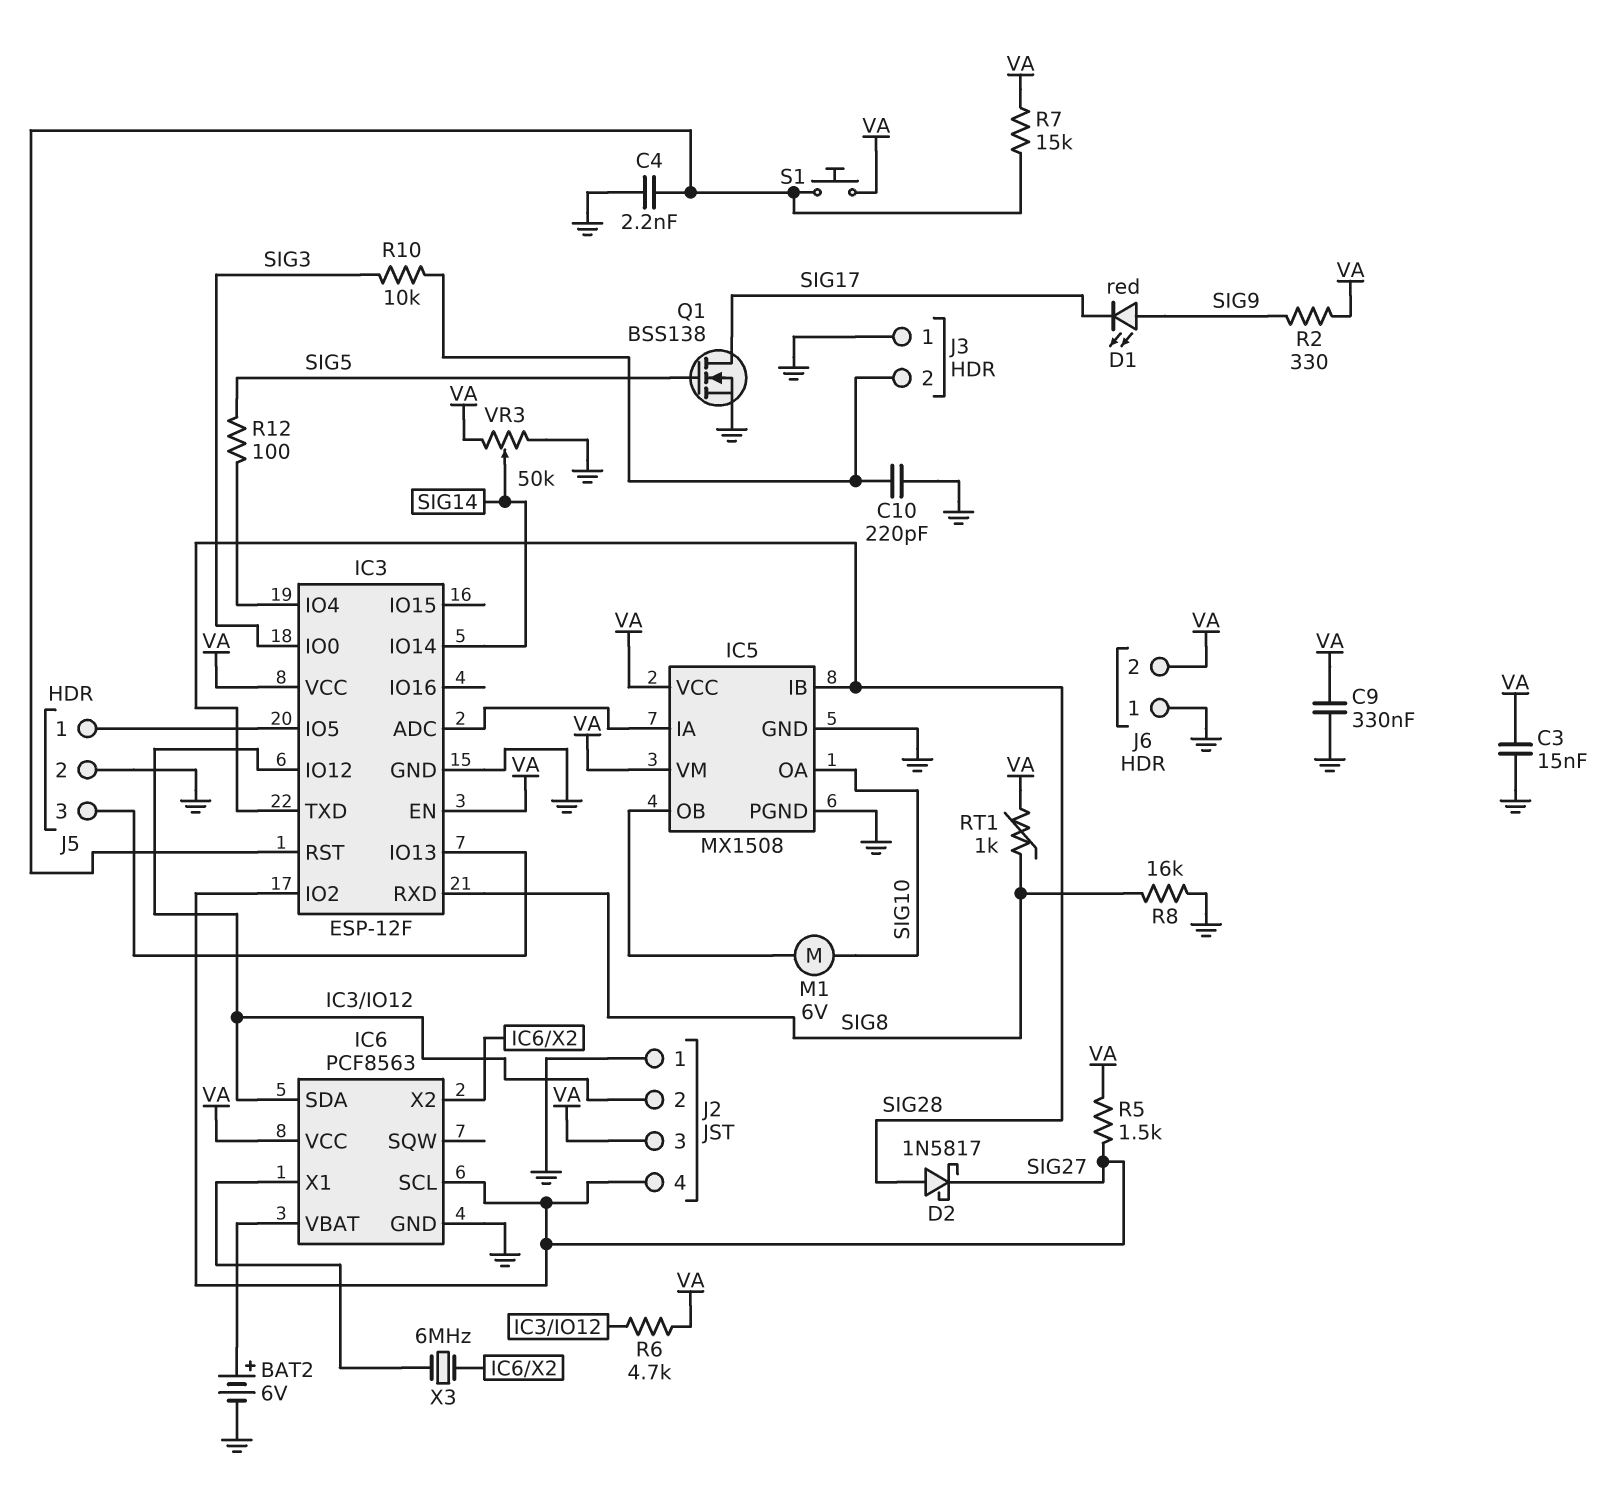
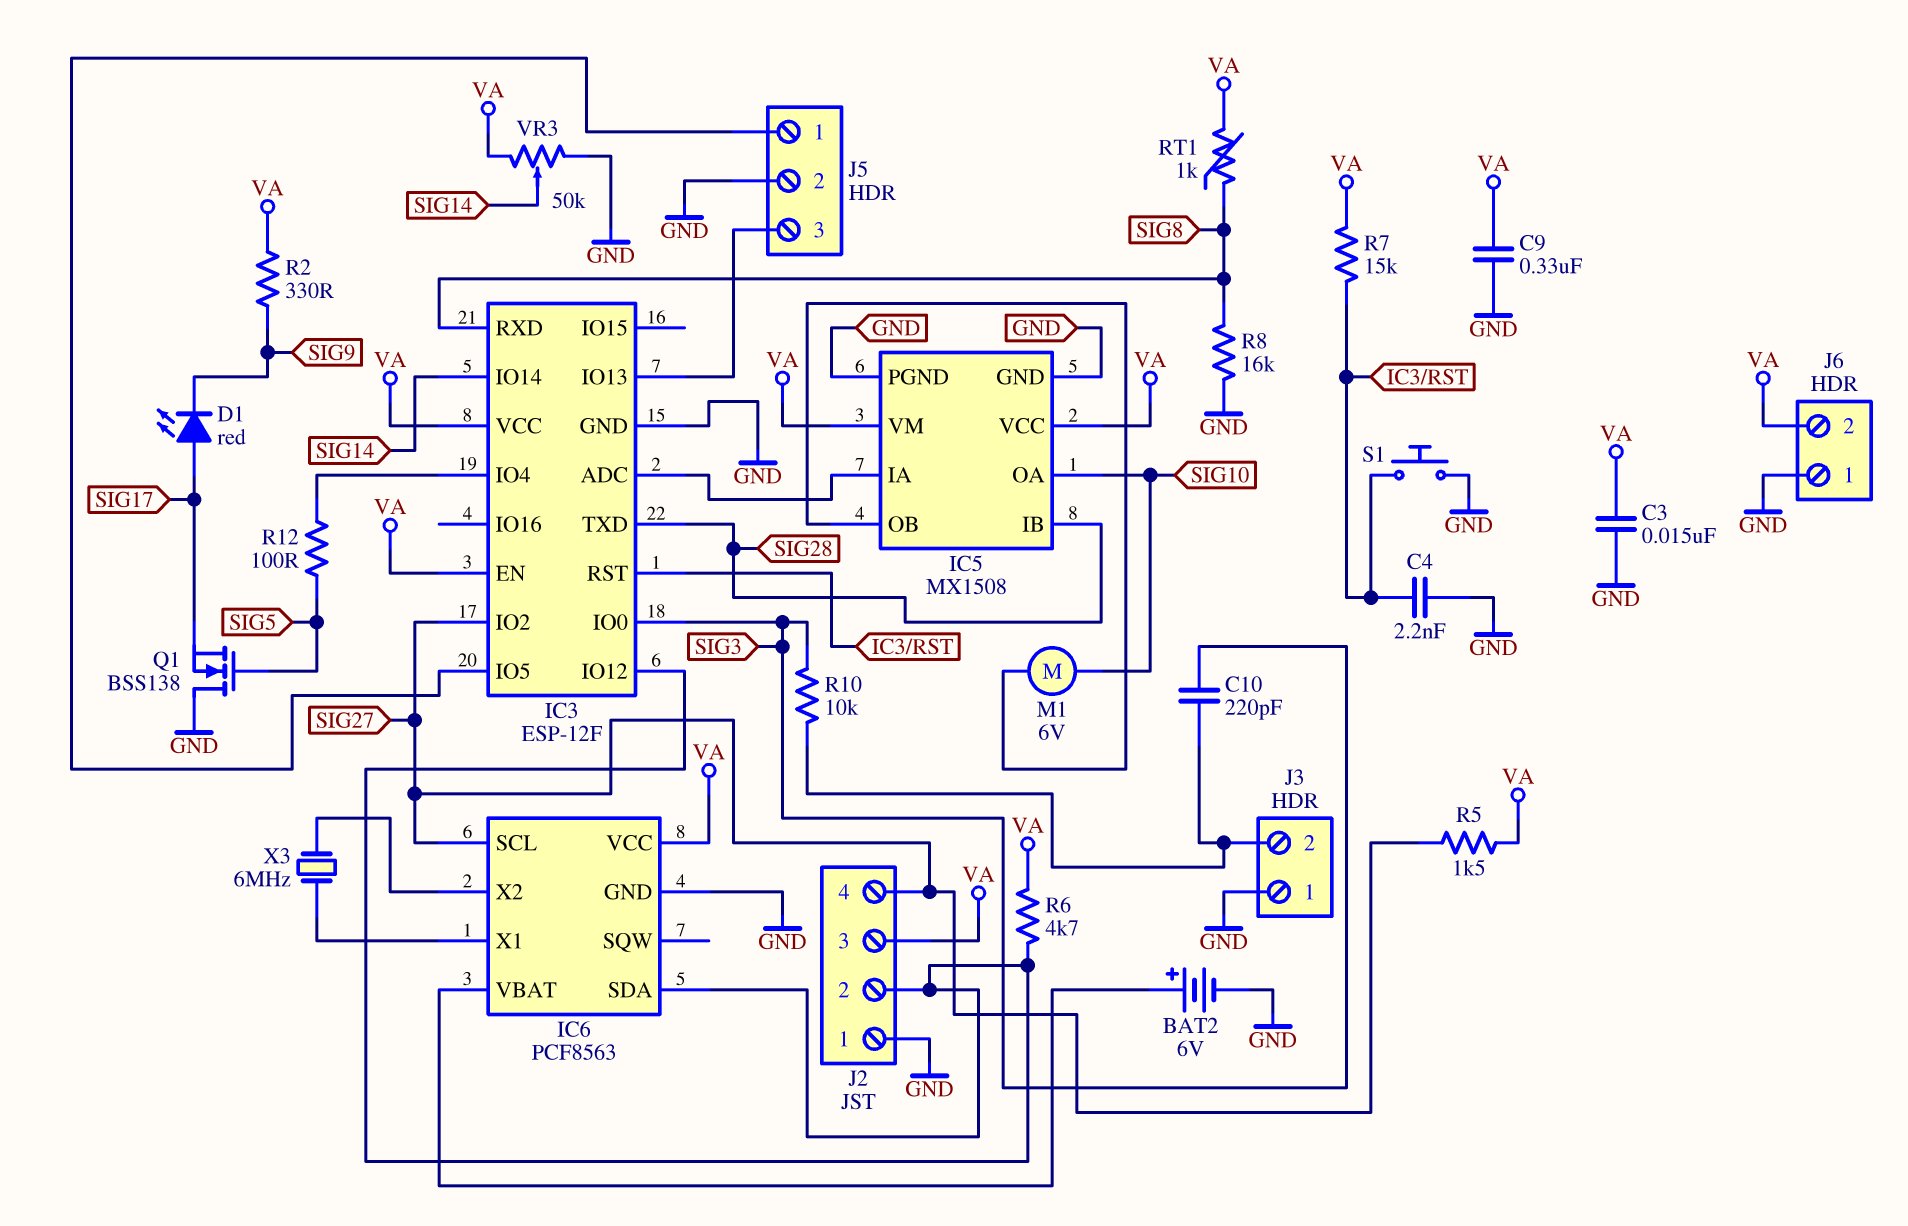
C10: 220pF (GND, J3/2) -> 220pF (J3/2, SIG3)
D1: LED red (A SIG9, K SIG17) -> LED red (A SIG17, K SIG9)
D2: schottky 1N5817 (A SIG28, K SIG27) -> none
Q1: NMOS BSS138 (G SIG5, D SIG17, S GND) -> NMOS BSS138 (G SIG5, D GND, S SIG17)
S1: button (IC3/RST, VA) -> button (GND, IC3/RST)

